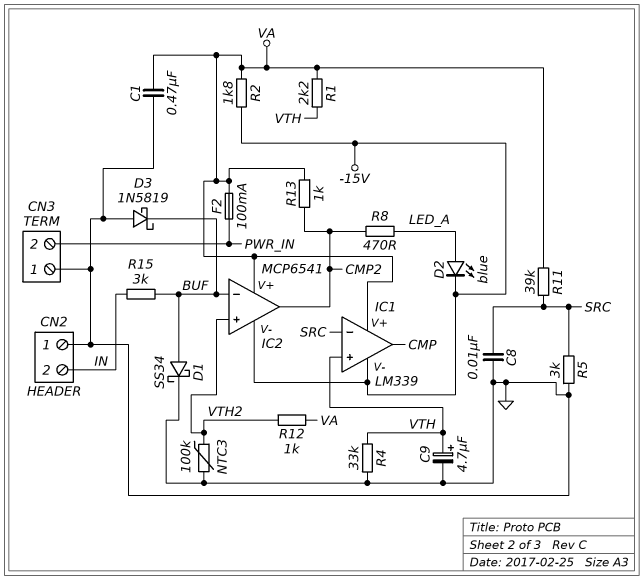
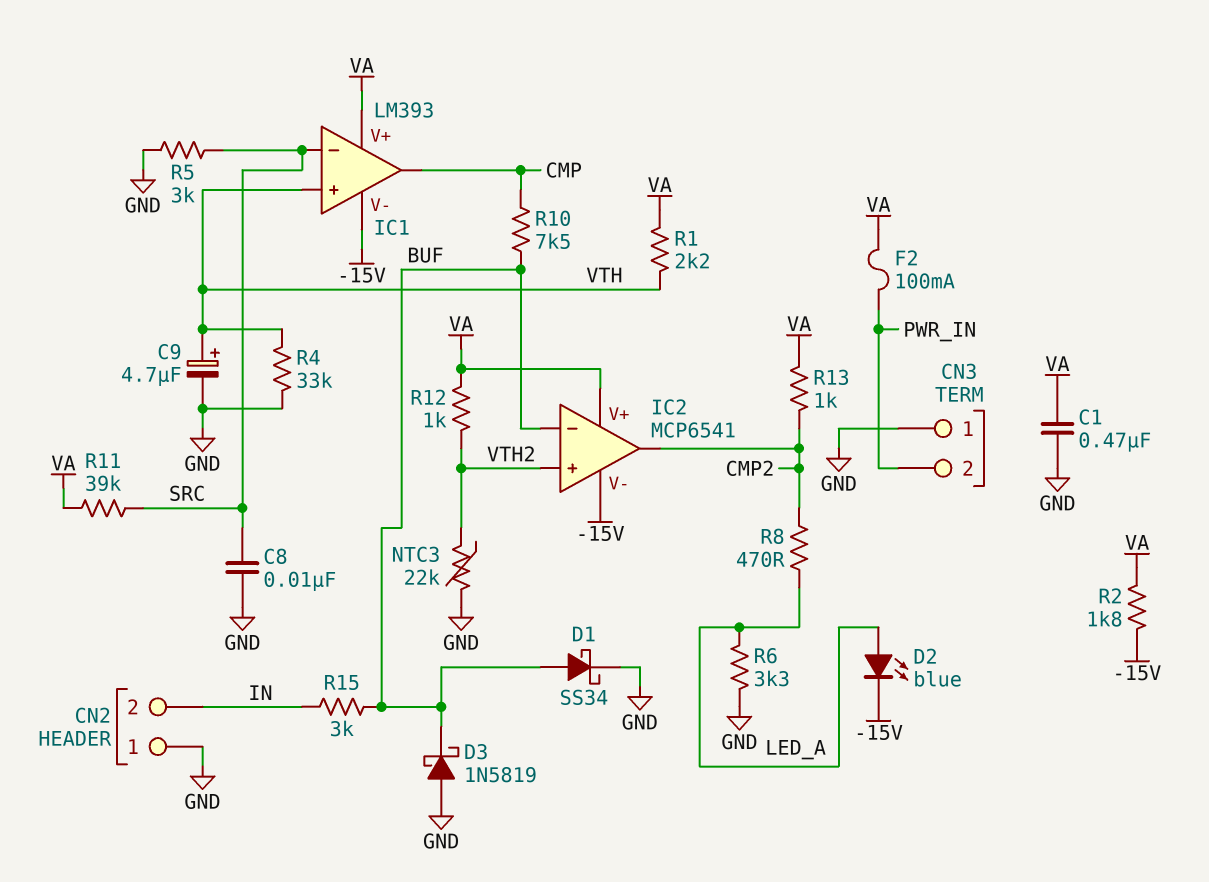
IC1: LM339 -> LM393
NTC3: 100k (GND, VTH2) -> 22k (GND, VTH2)
R6: none -> 3.3k (GND, LED_A)
R10: none -> 7.5k (BUF, CMP)

